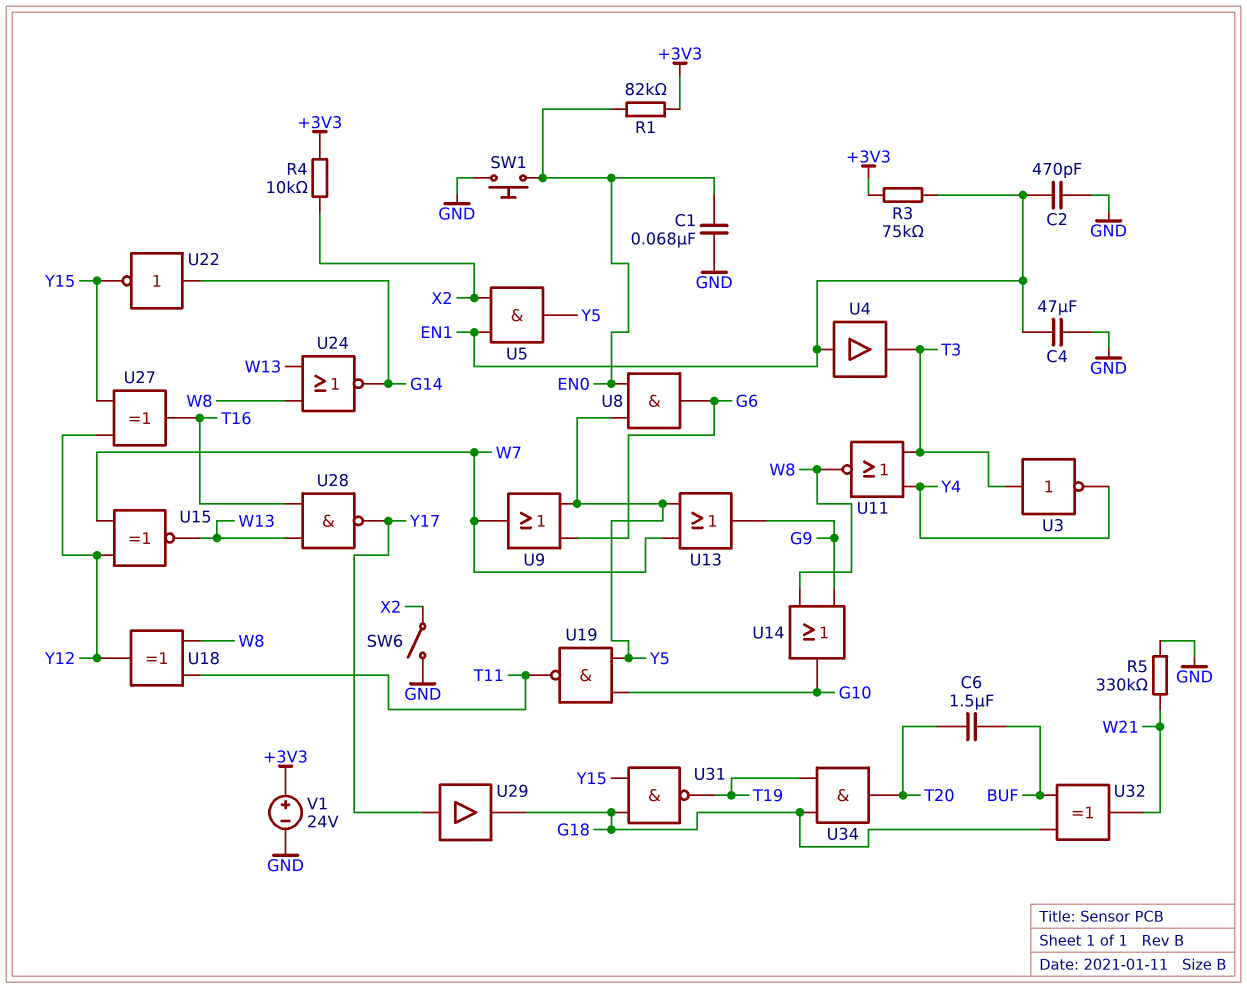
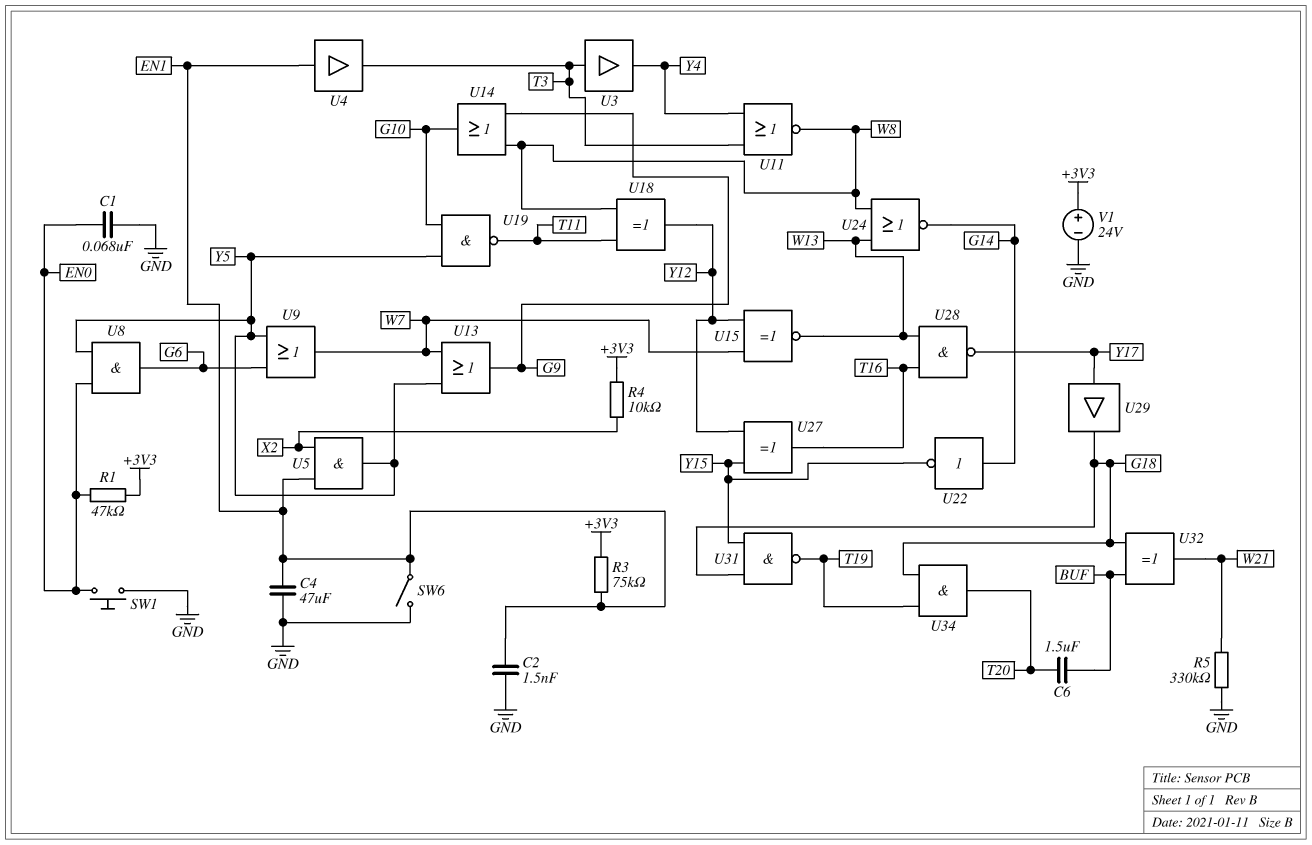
C2: 470pF (EN1, GND) -> 1.5nF (EN1, GND)
R1: 82k (+3V3, EN0) -> 47k (+3V3, EN0)
SW6: switch (GND, X2) -> switch (EN1, GND)
U3: NOT (in T3, out Y4) -> buffer (in T3, out Y4)

